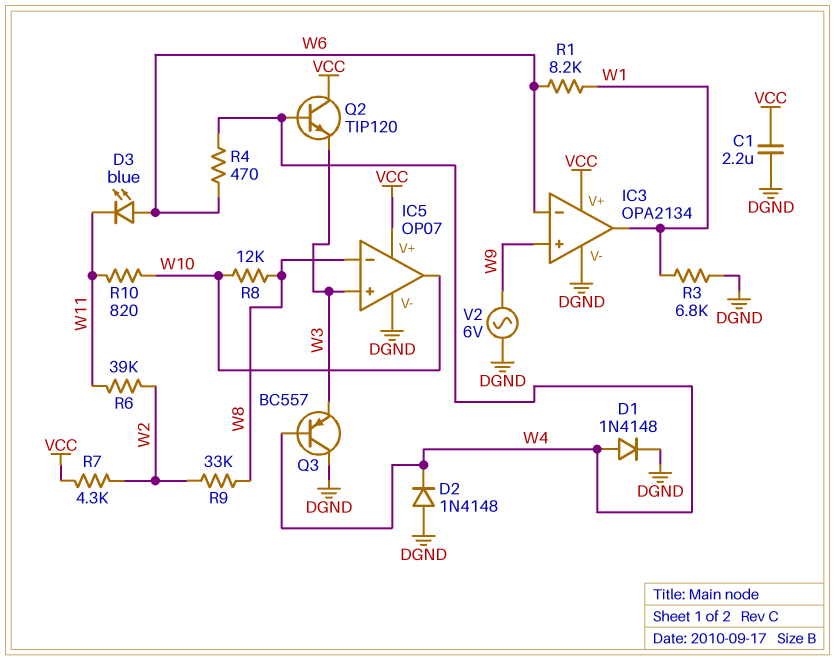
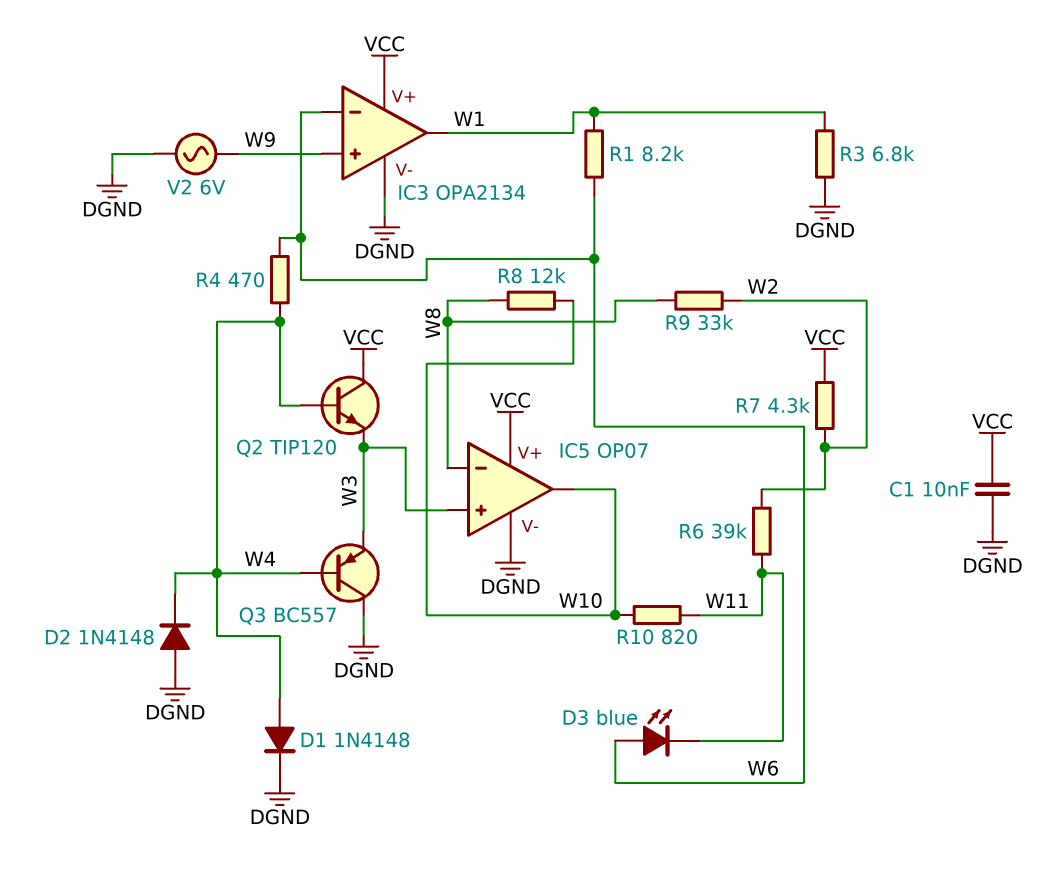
C1: 2.2uF (DGND, VCC) -> 10nF (DGND, VCC)

